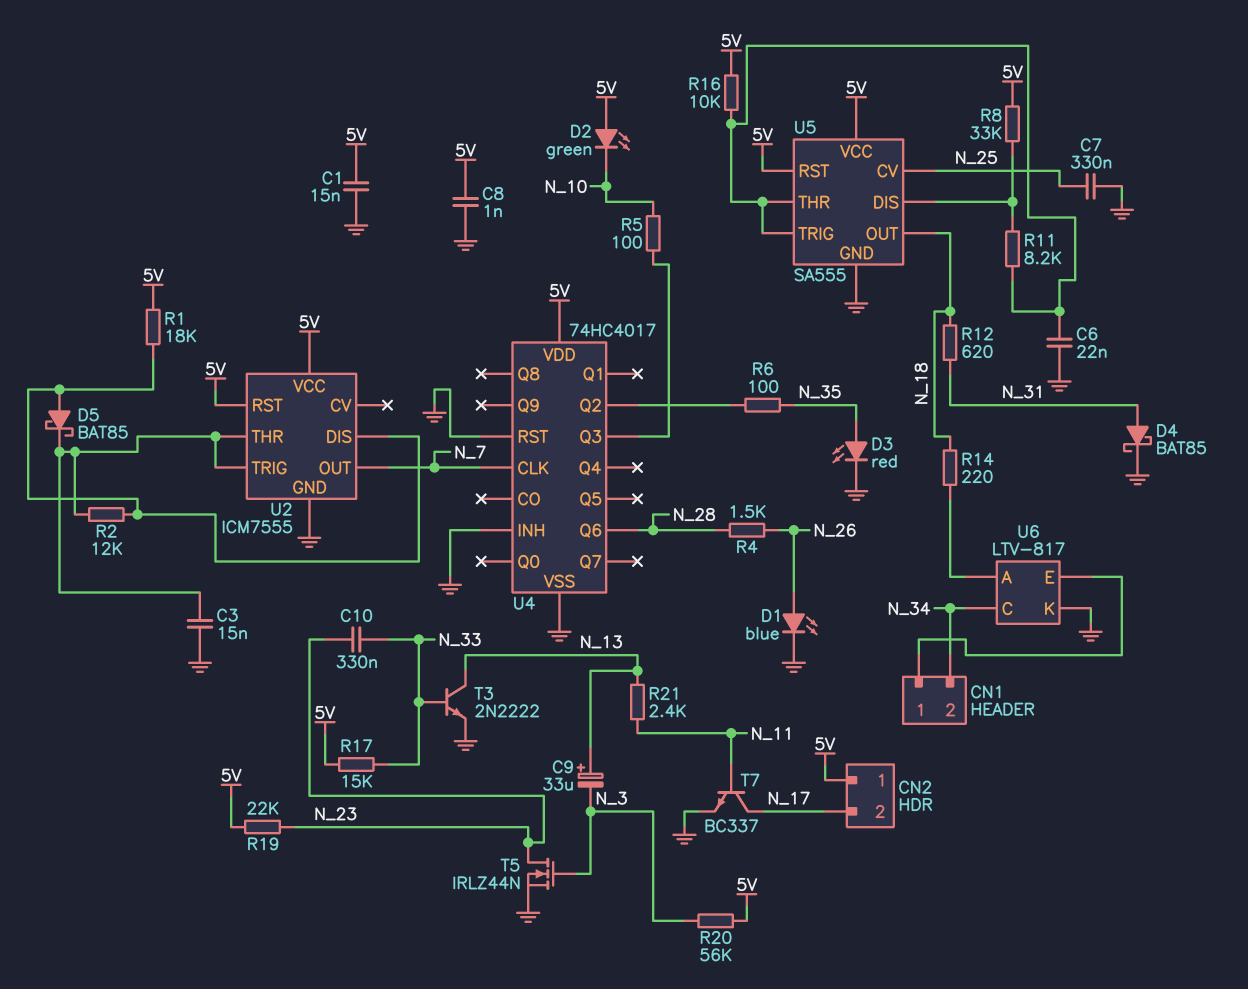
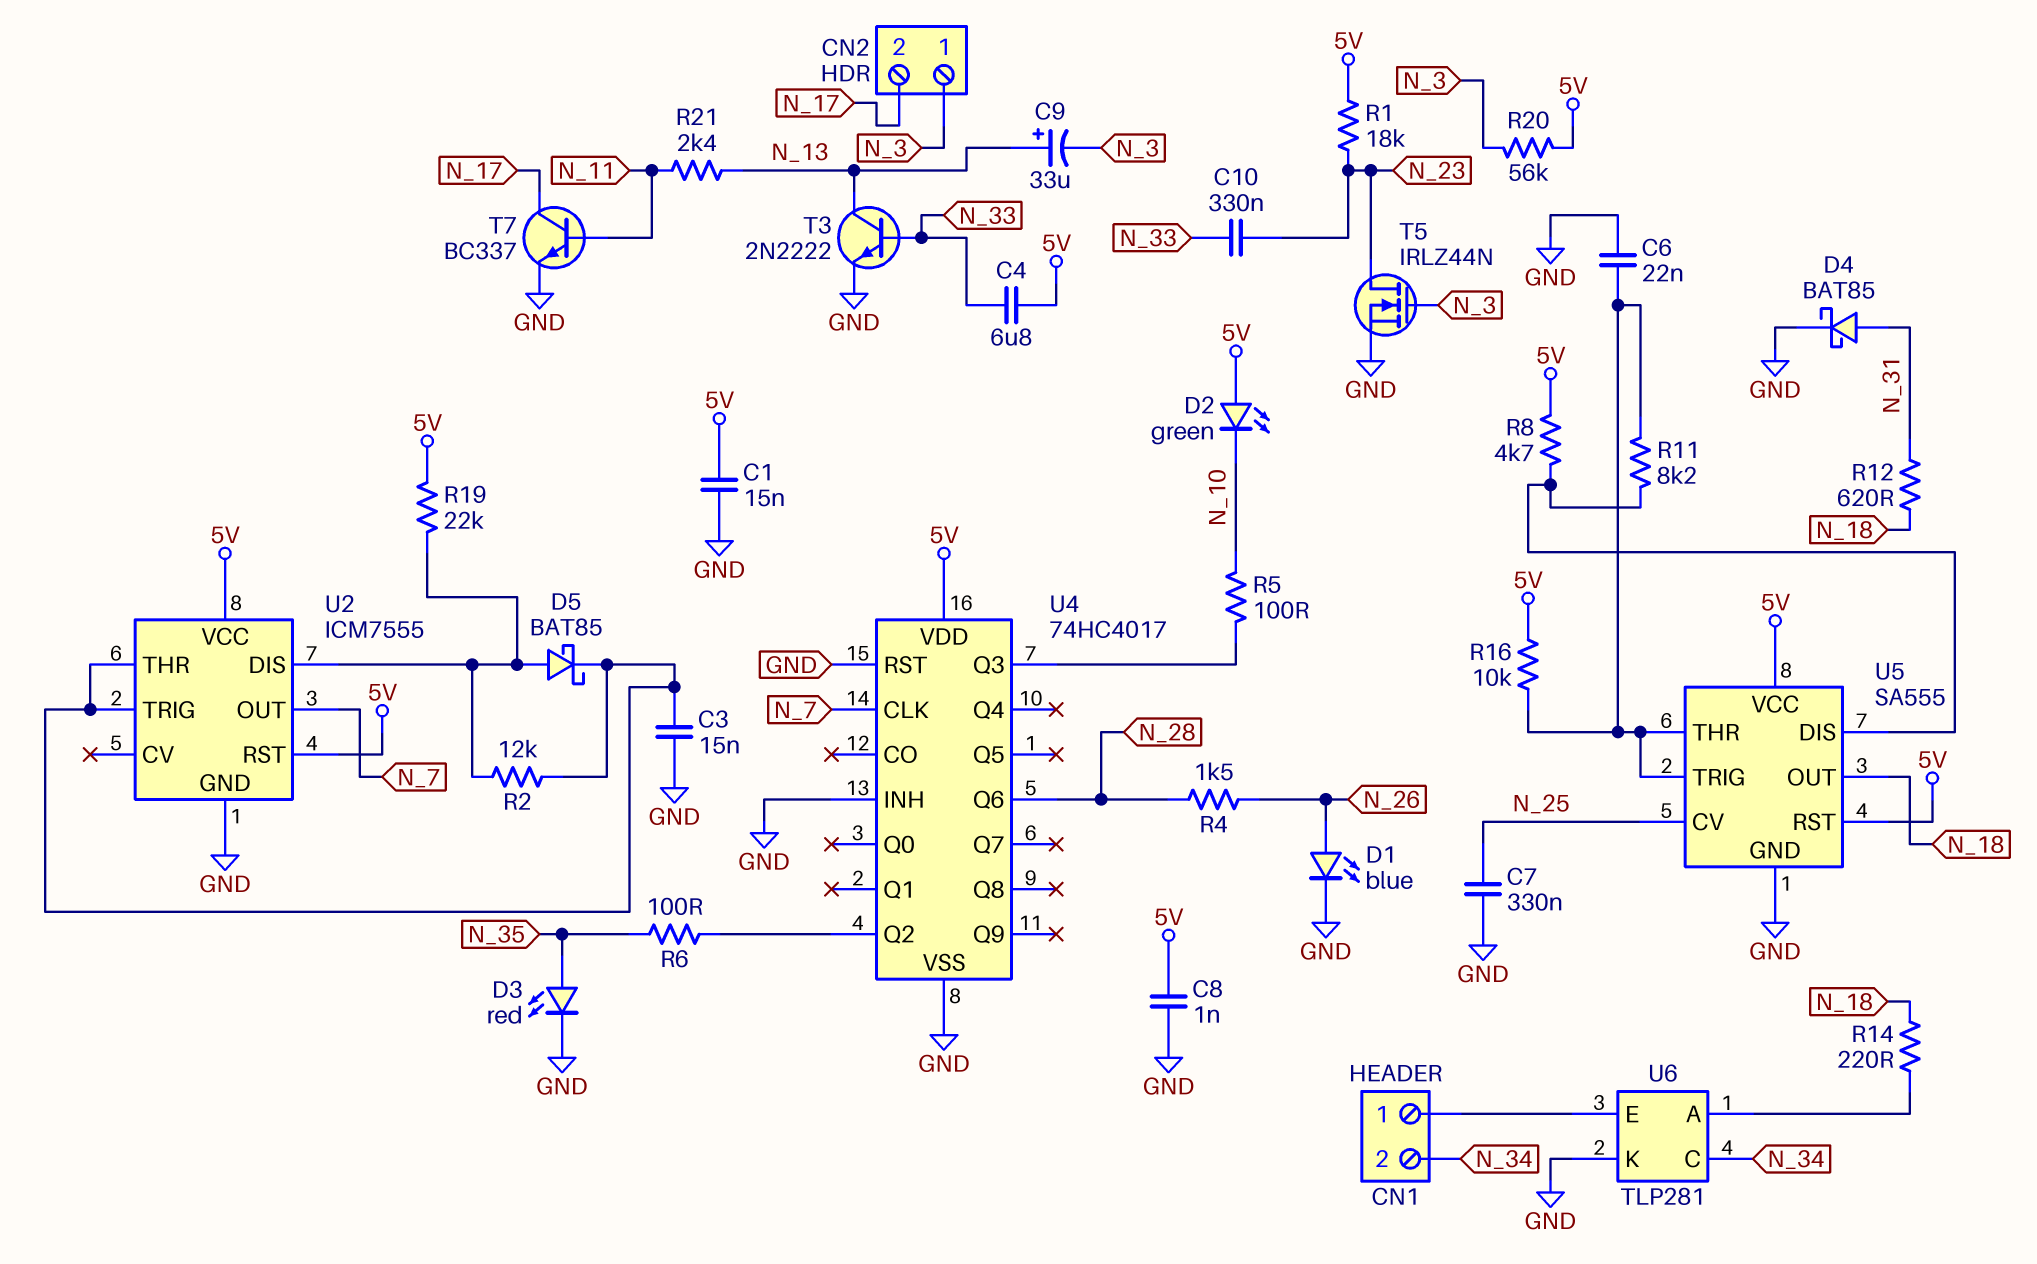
C4: none -> 6.8uF (5V, N_33)
CN2 pin 1: 5V -> N_3
R1: 18k (5V, U2/DIS) -> 18k (5V, N_23)
R8: 33k (5V, U5/DIS) -> 4.7k (5V, U5/DIS)
R17: 15k (5V, N_33) -> none
R19: 22k (5V, N_23) -> 22k (5V, U2/DIS)
U6: LTV-817 -> TLP281

